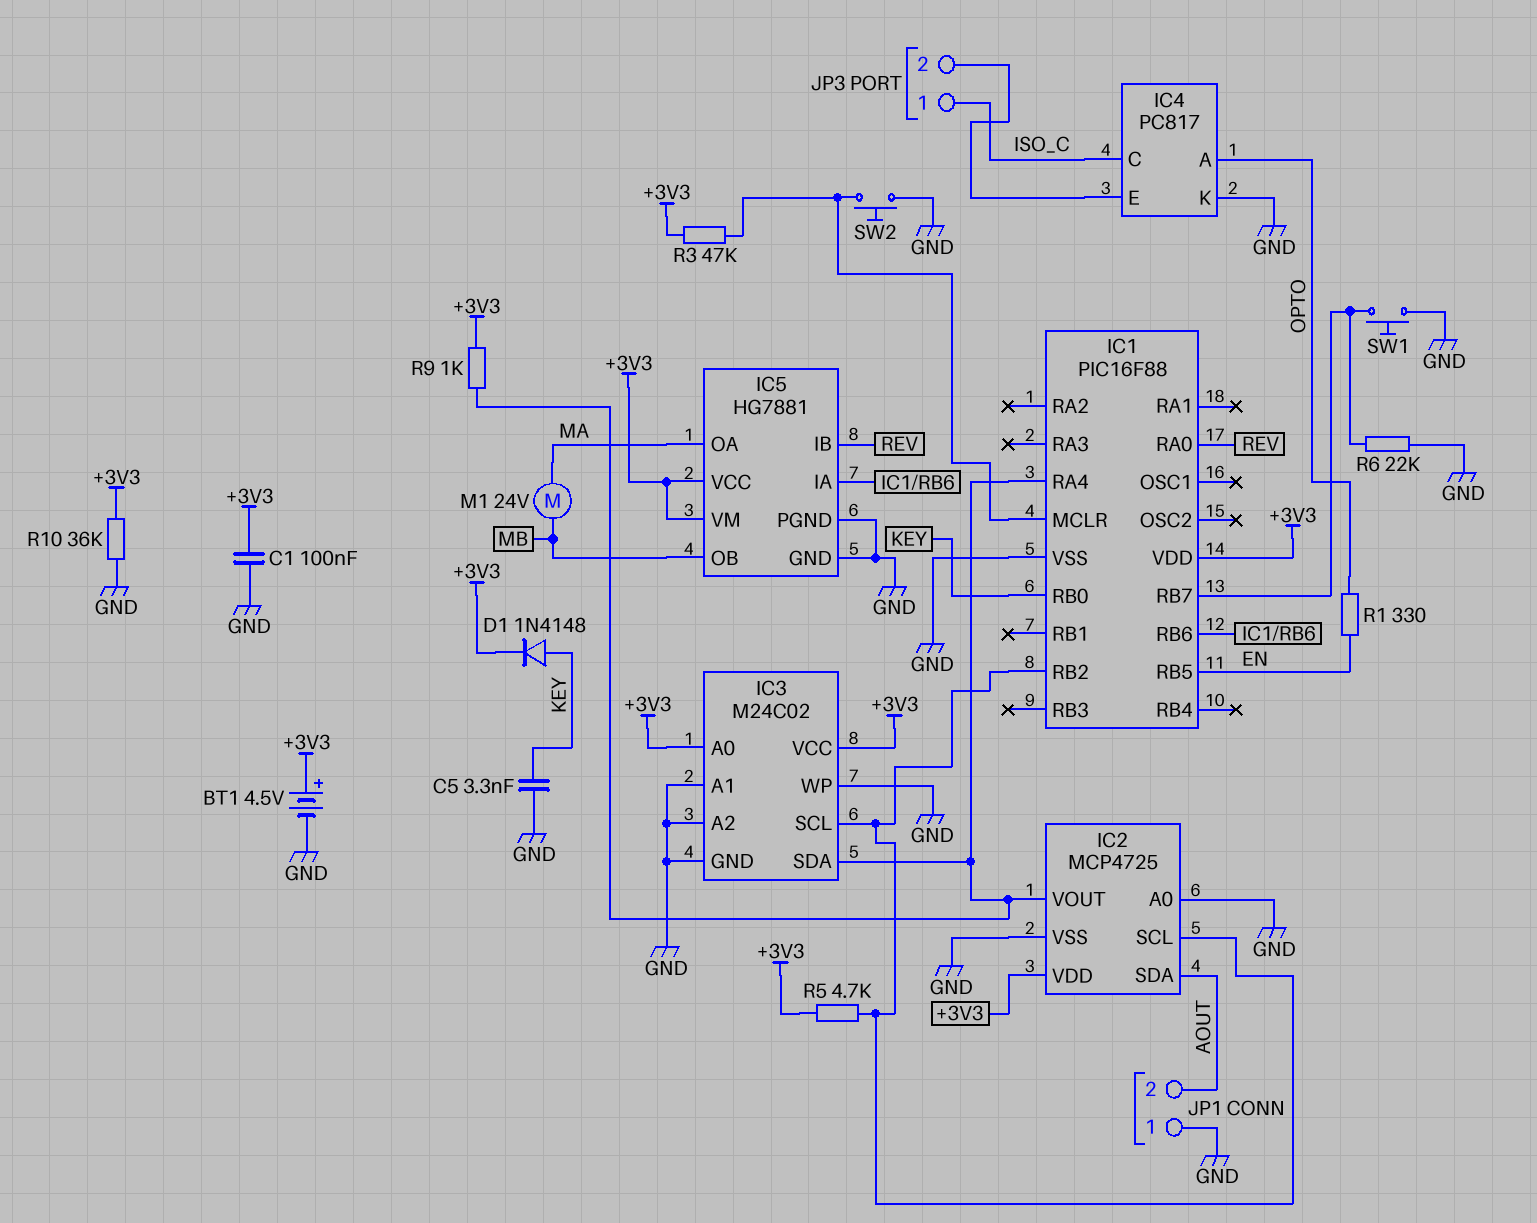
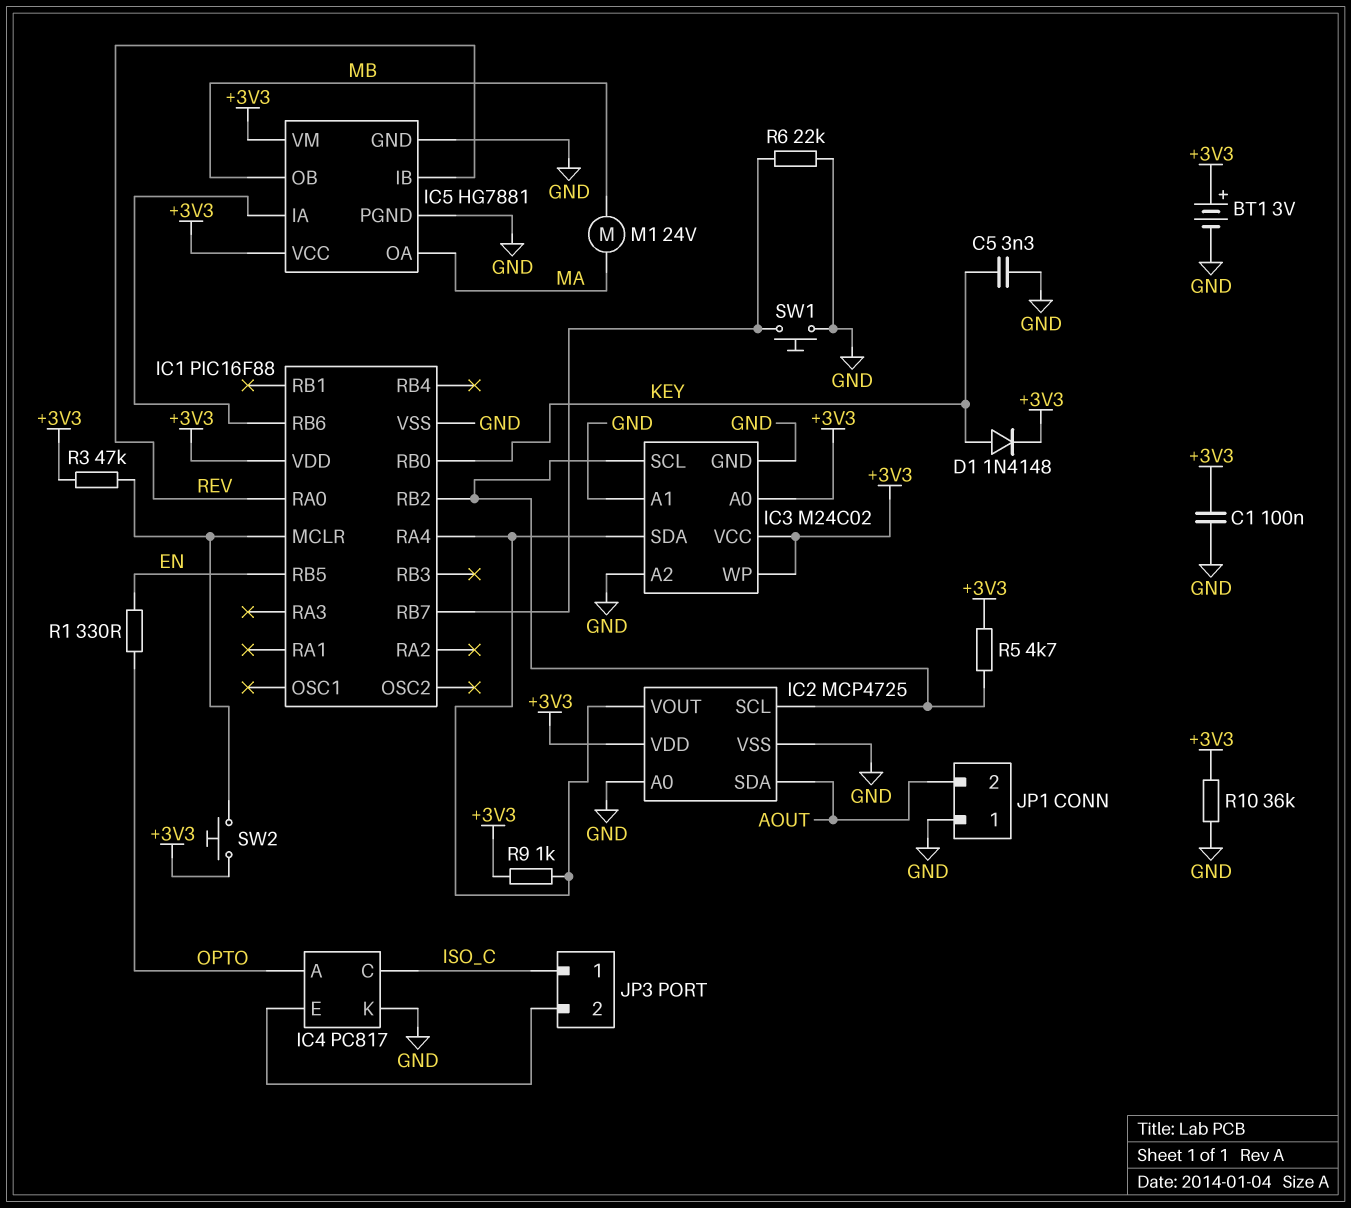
BT1: 4.5V (plus +3V3, minus GND) -> 3V (plus +3V3, minus GND)
IC3 pin WP: GND -> +3V3
SW2: button (GND, IC1/MCLR) -> button (+3V3, IC1/MCLR)

